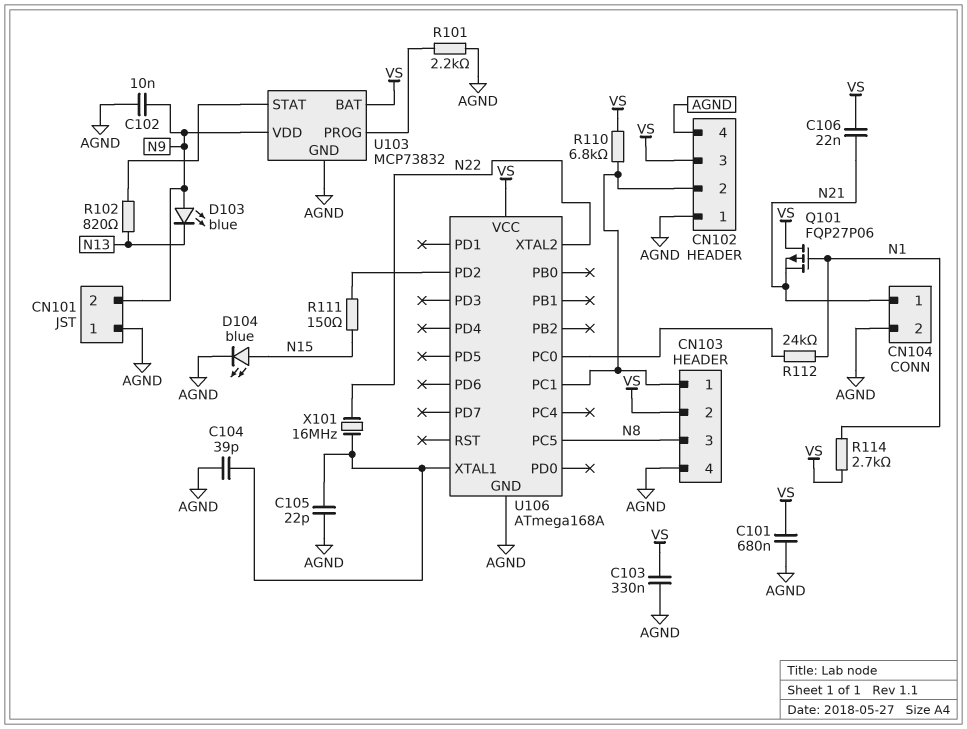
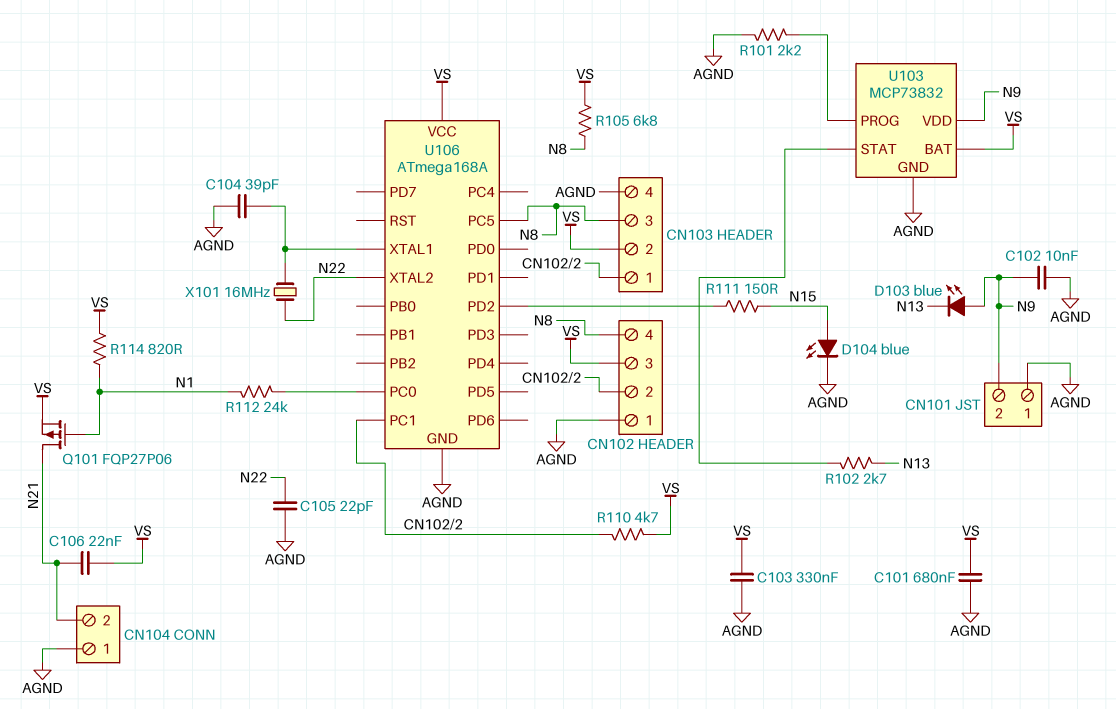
C105: 22pF (AGND, U106/XTAL1) -> 22pF (AGND, N22)
CN102 pin 4: AGND -> N8
CN104 pin 1: N21 -> AGND
CN104 pin 2: AGND -> N21
Q101: PMOS FQP27P06 (G N1, D VS, S N21) -> PMOS FQP27P06 (G N1, D N21, S VS)
R102: 820 (N13, U103/STAT) -> 2.7k (N13, U103/STAT)
R105: none -> 6.8k (N8, VS)
R110: 6.8k (CN102/2, VS) -> 4.7k (CN102/2, VS)
R114: 2.7k (N1, VS) -> 820 (N1, VS)

